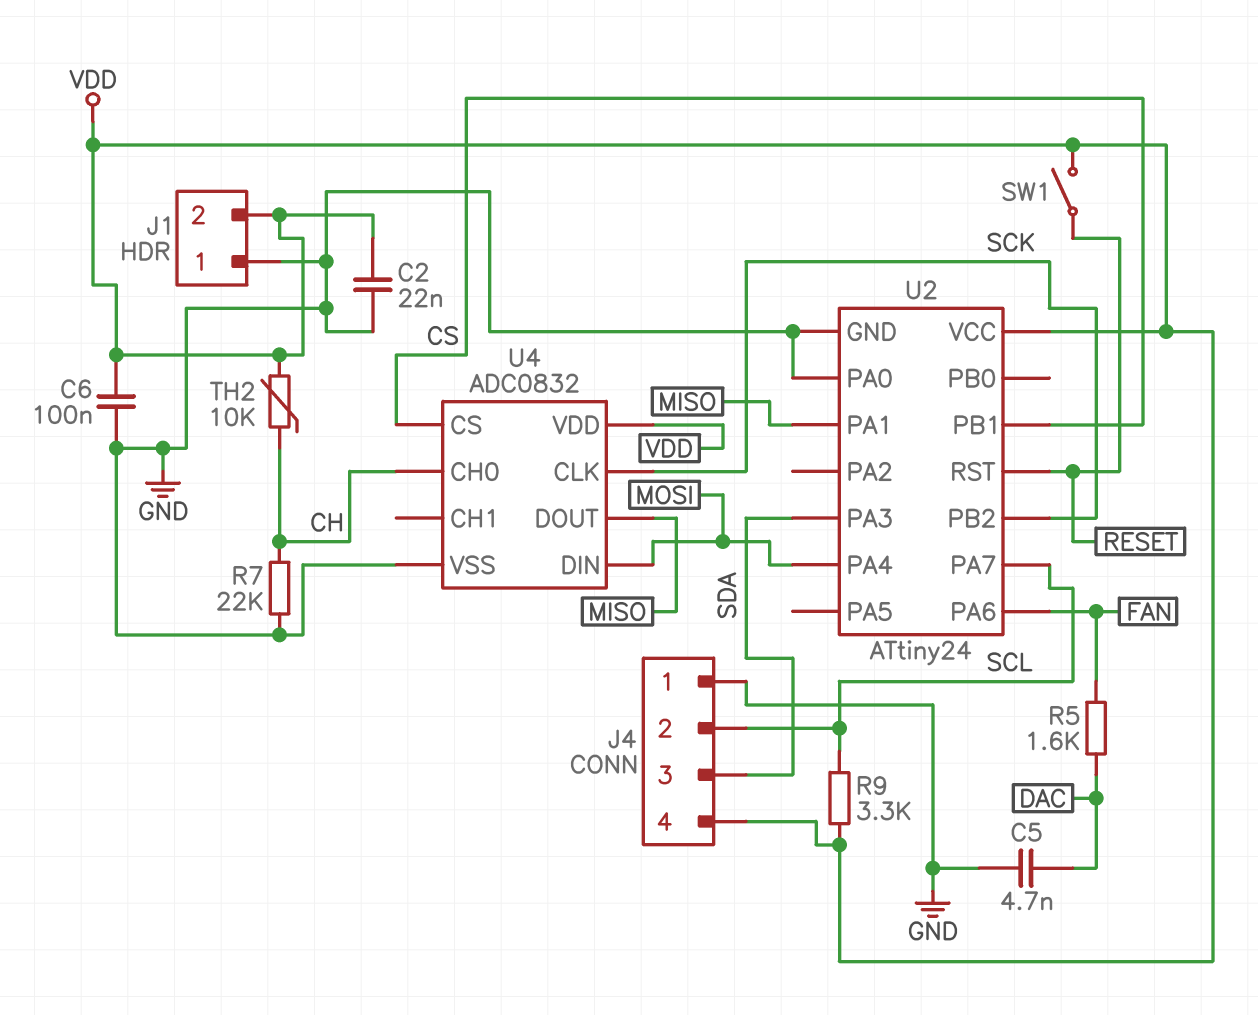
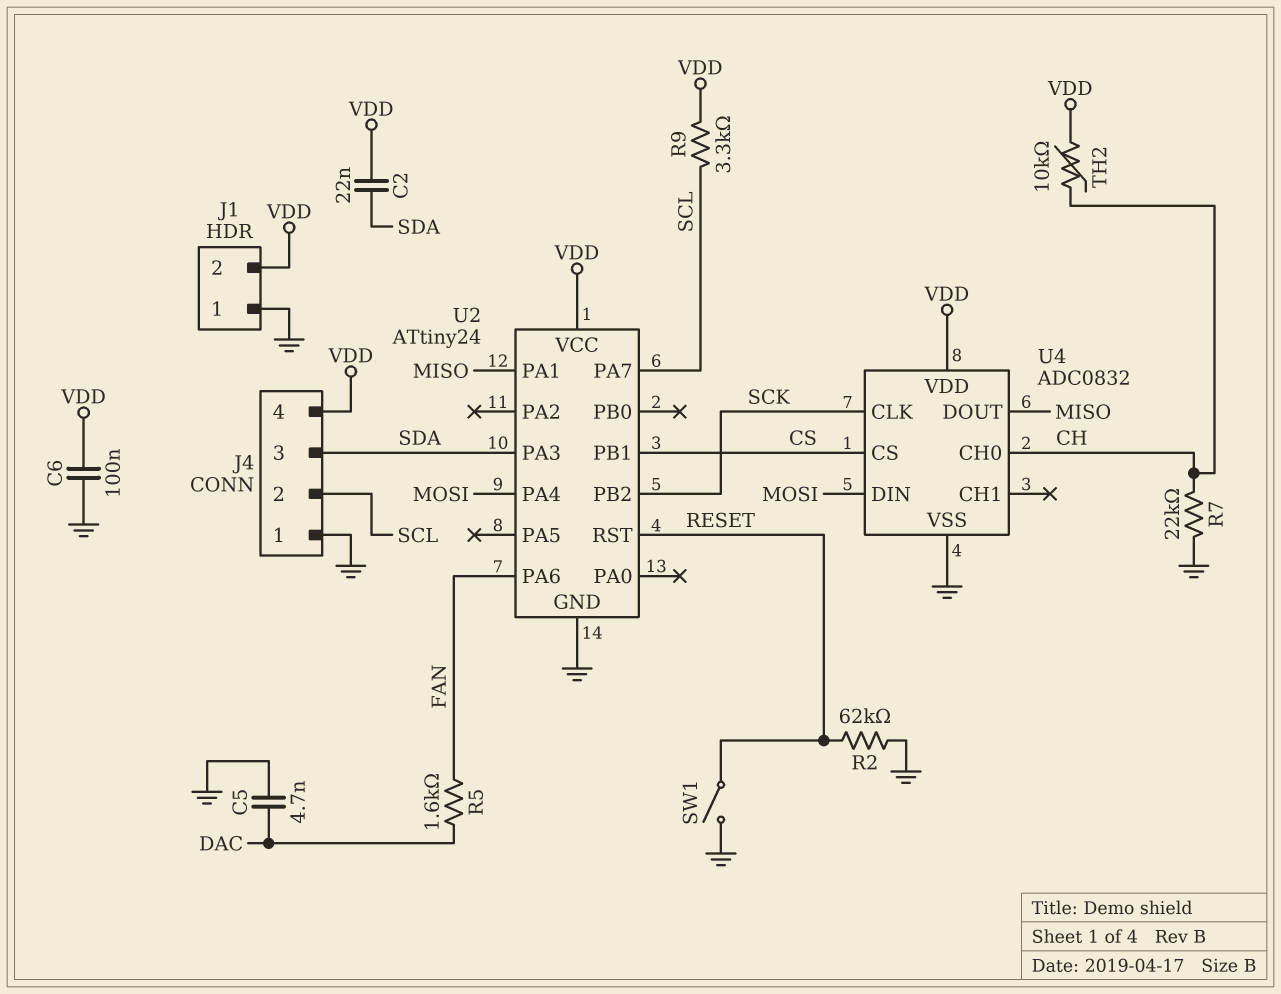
C2: 22nF (GND, VDD) -> 22nF (SDA, VDD)
R2: none -> 62k (GND, RESET)
SW1: switch (RESET, VDD) -> switch (GND, RESET)
U2 pin PA0: GND -> none

